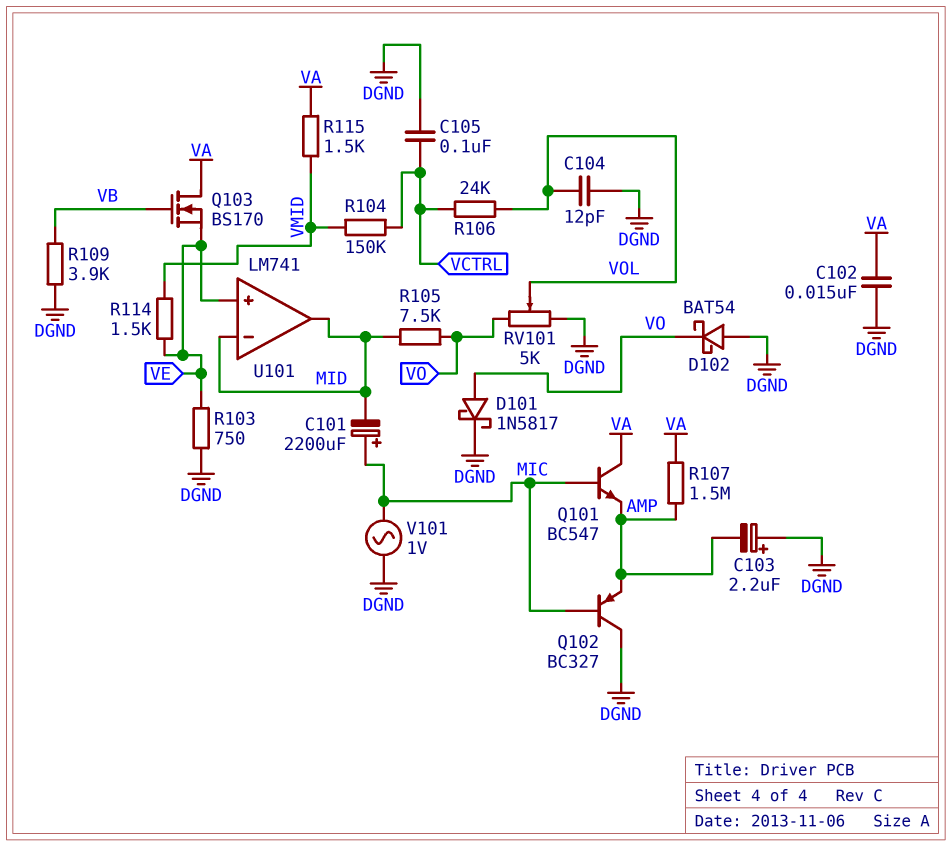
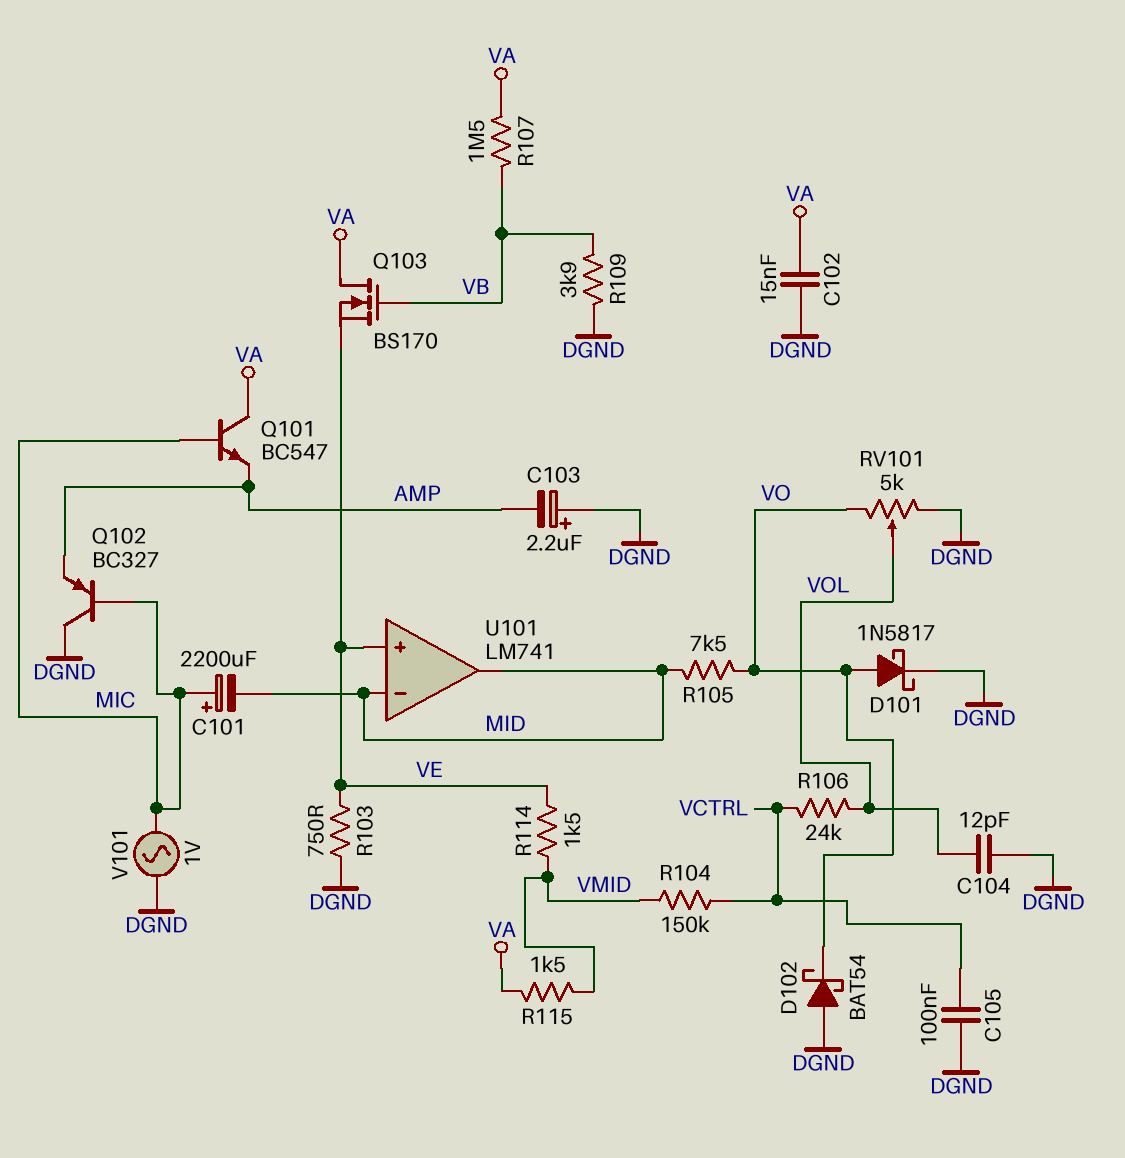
R107: 1.5M (AMP, VA) -> 1.5M (VA, VB)

